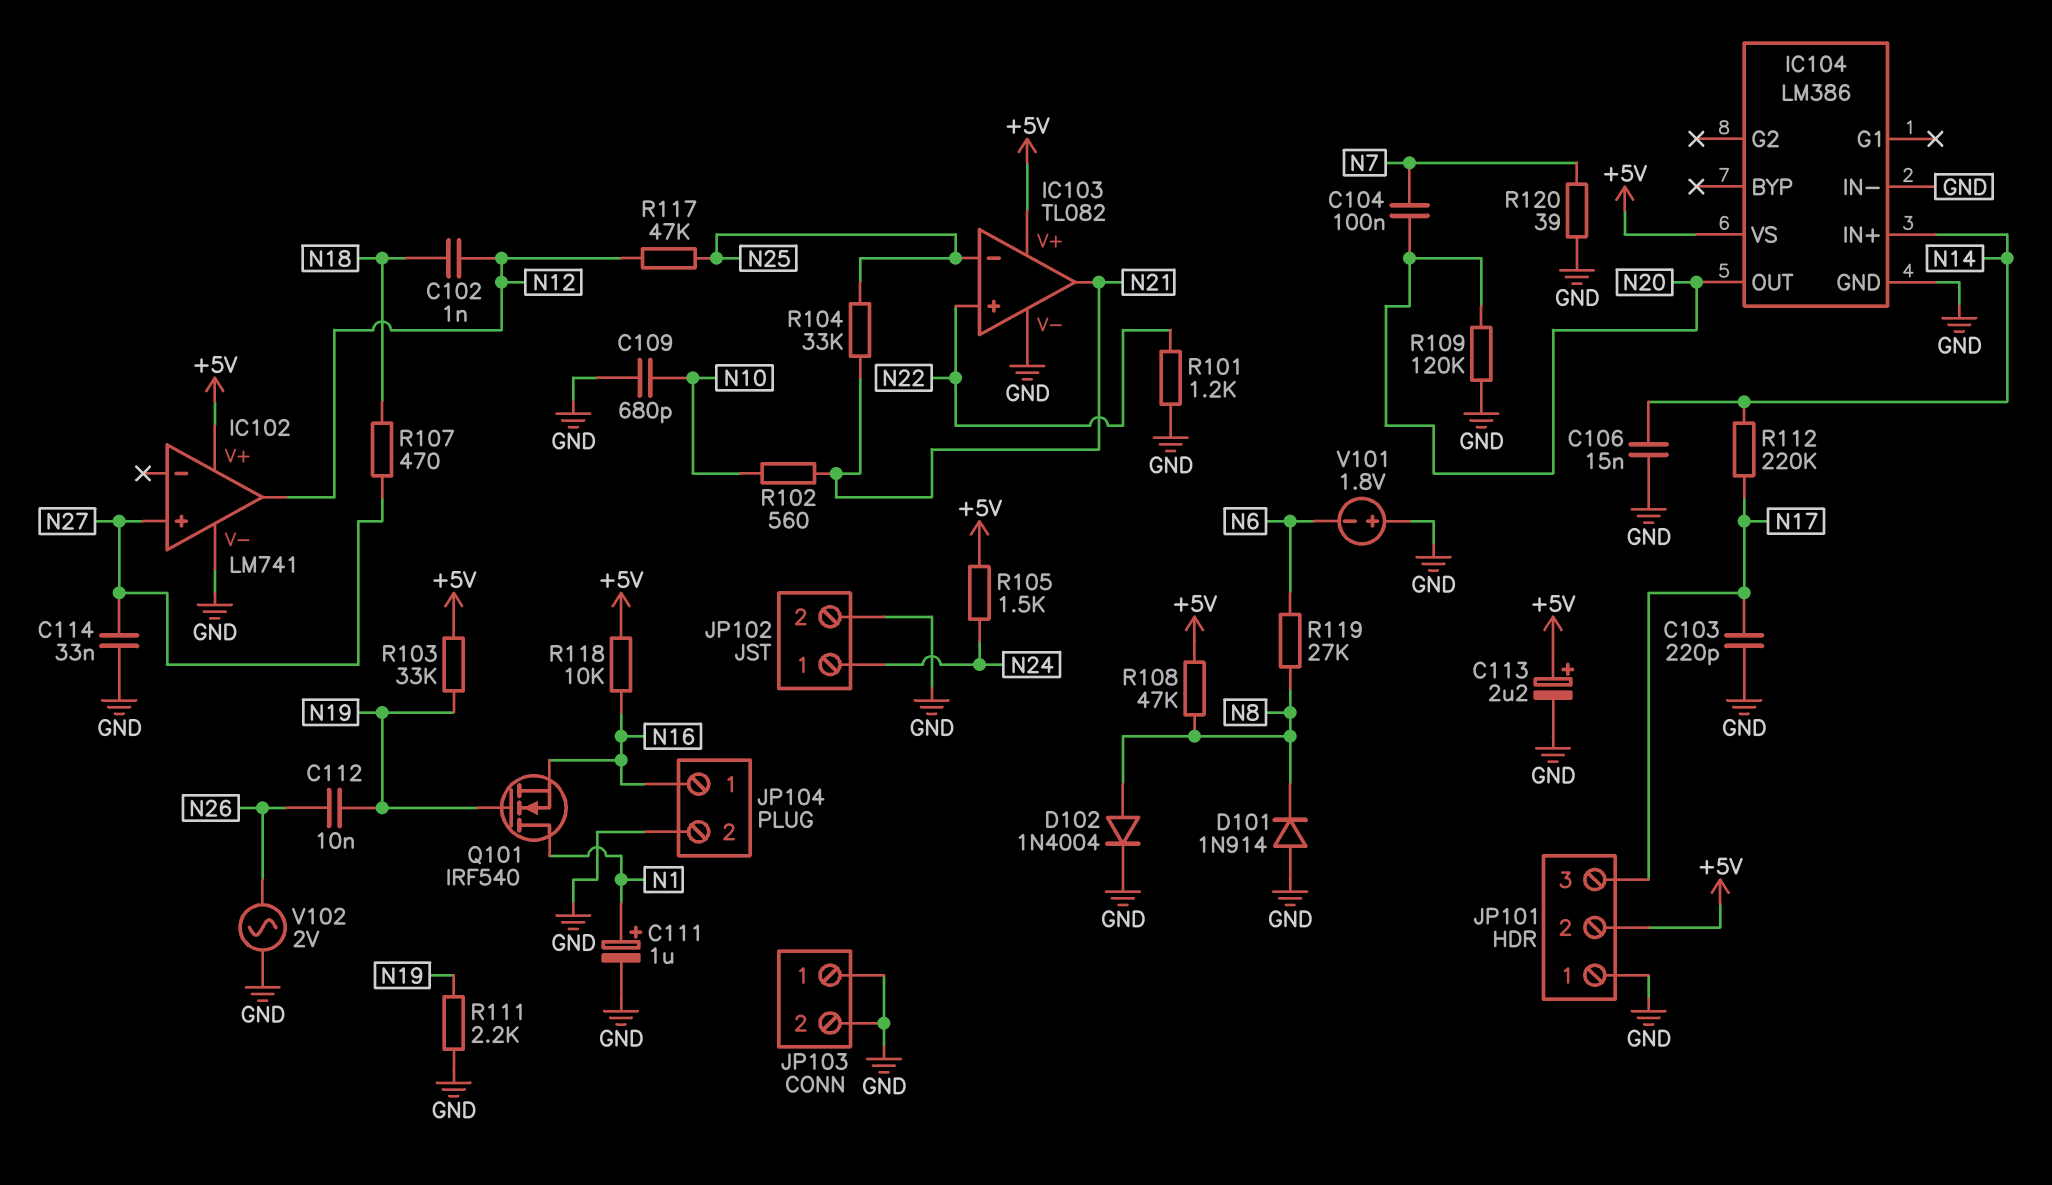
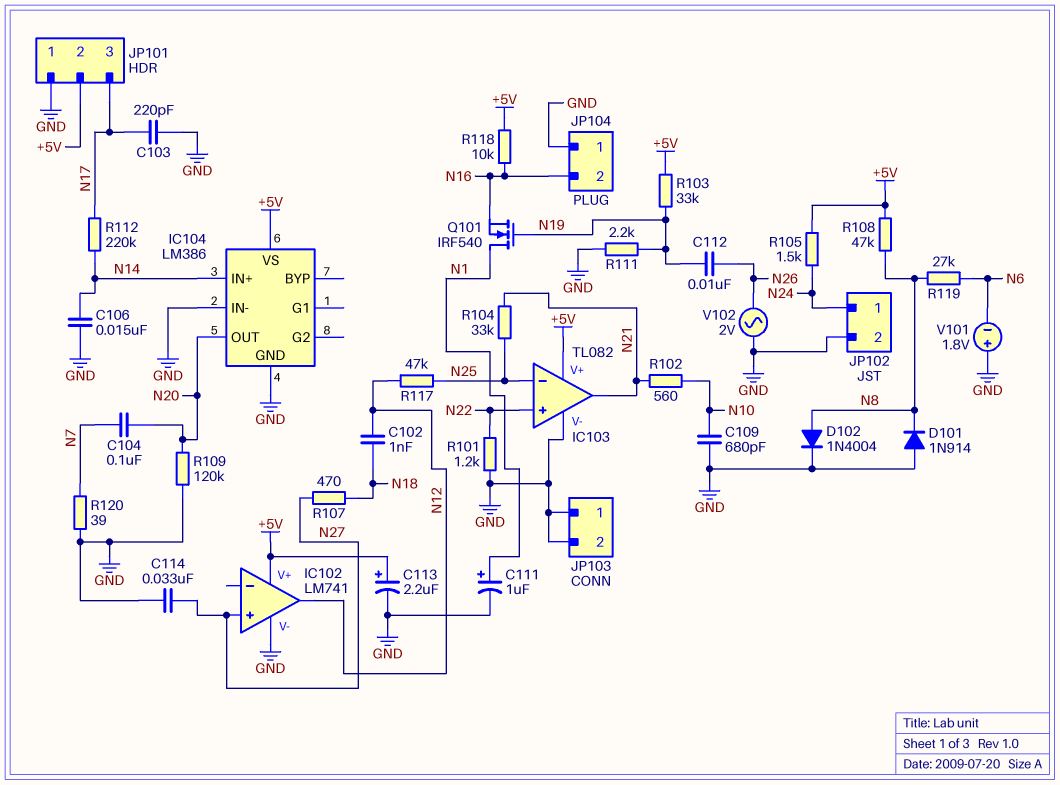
JP104 pin 1: N16 -> GND
JP104 pin 2: GND -> N16

